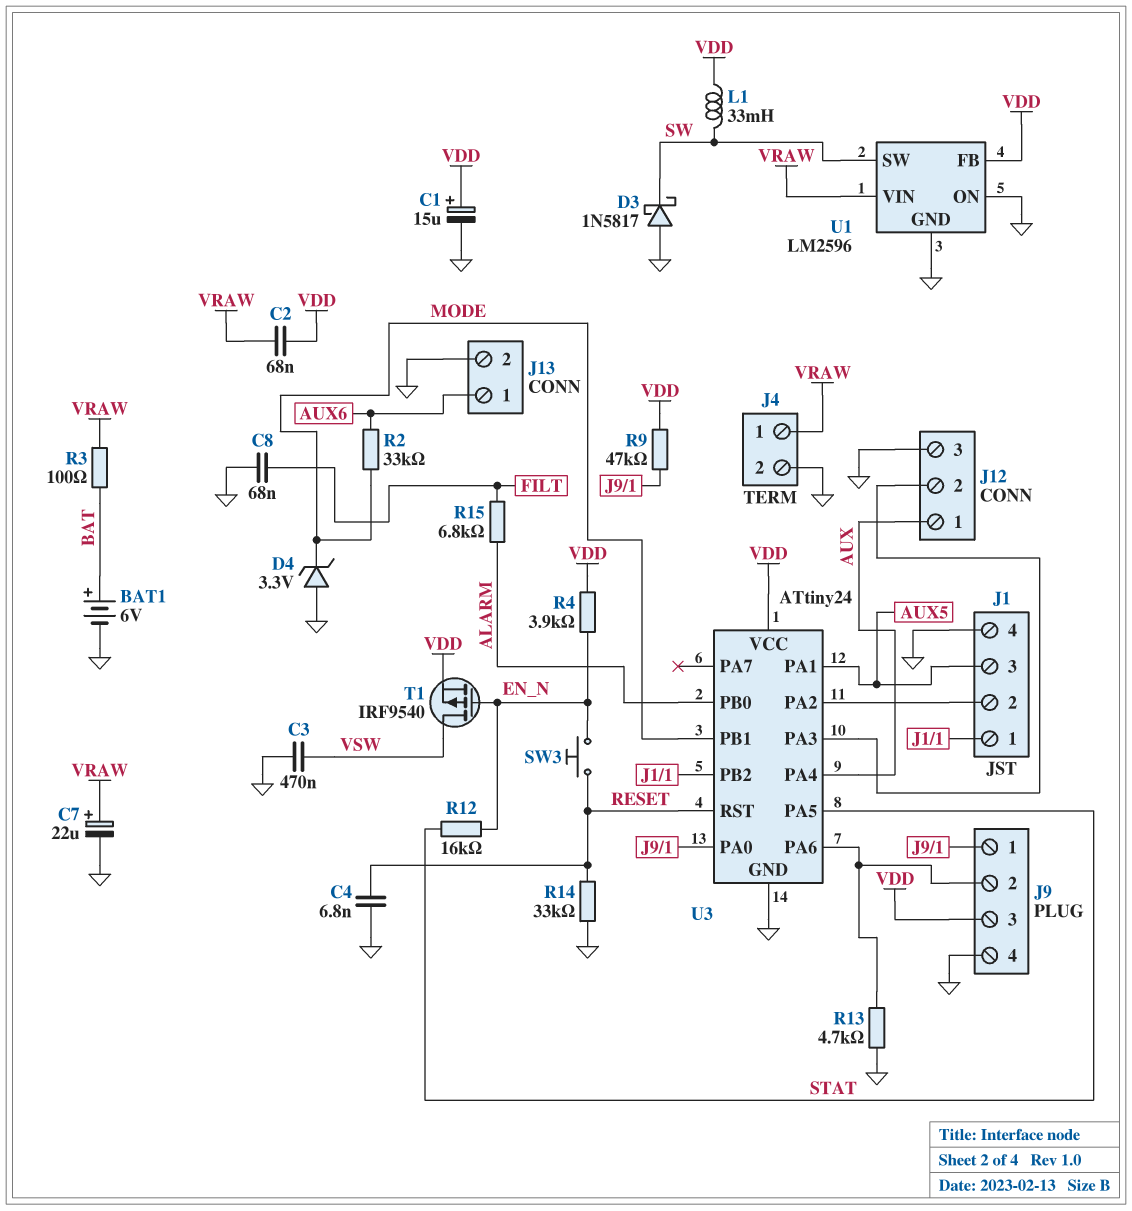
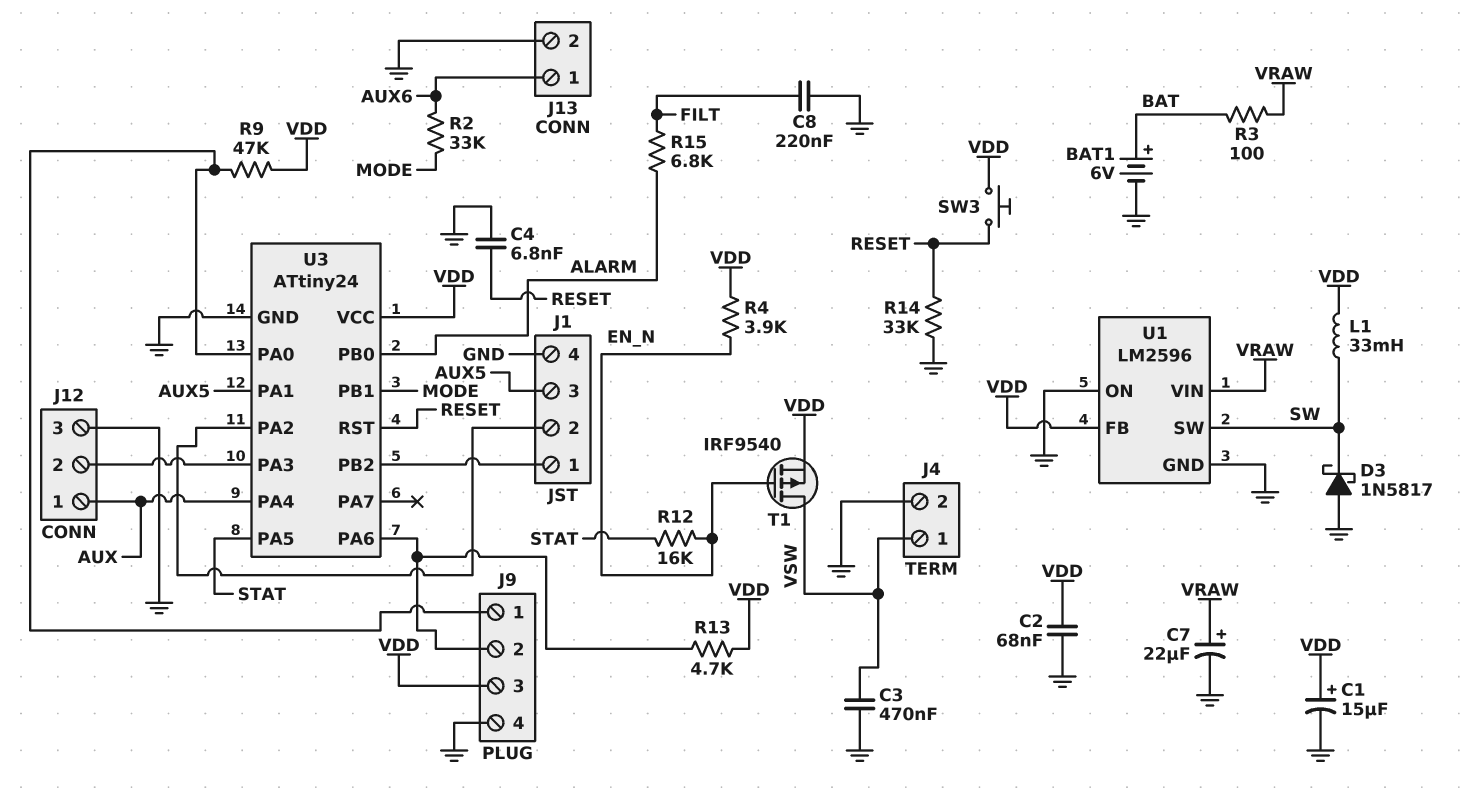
C2: 68nF (VDD, VRAW) -> 68nF (GND, VDD)
C8: 68nF (FILT, GND) -> 220nF (FILT, GND)
D4: zener 3.3V (A GND, K MODE) -> none
J4 pin 1: VRAW -> VSW
R13: 4.7k (GND, J9/2) -> 4.7k (J9/2, VDD)
SW3: button (EN_N, RESET) -> button (RESET, VDD)

